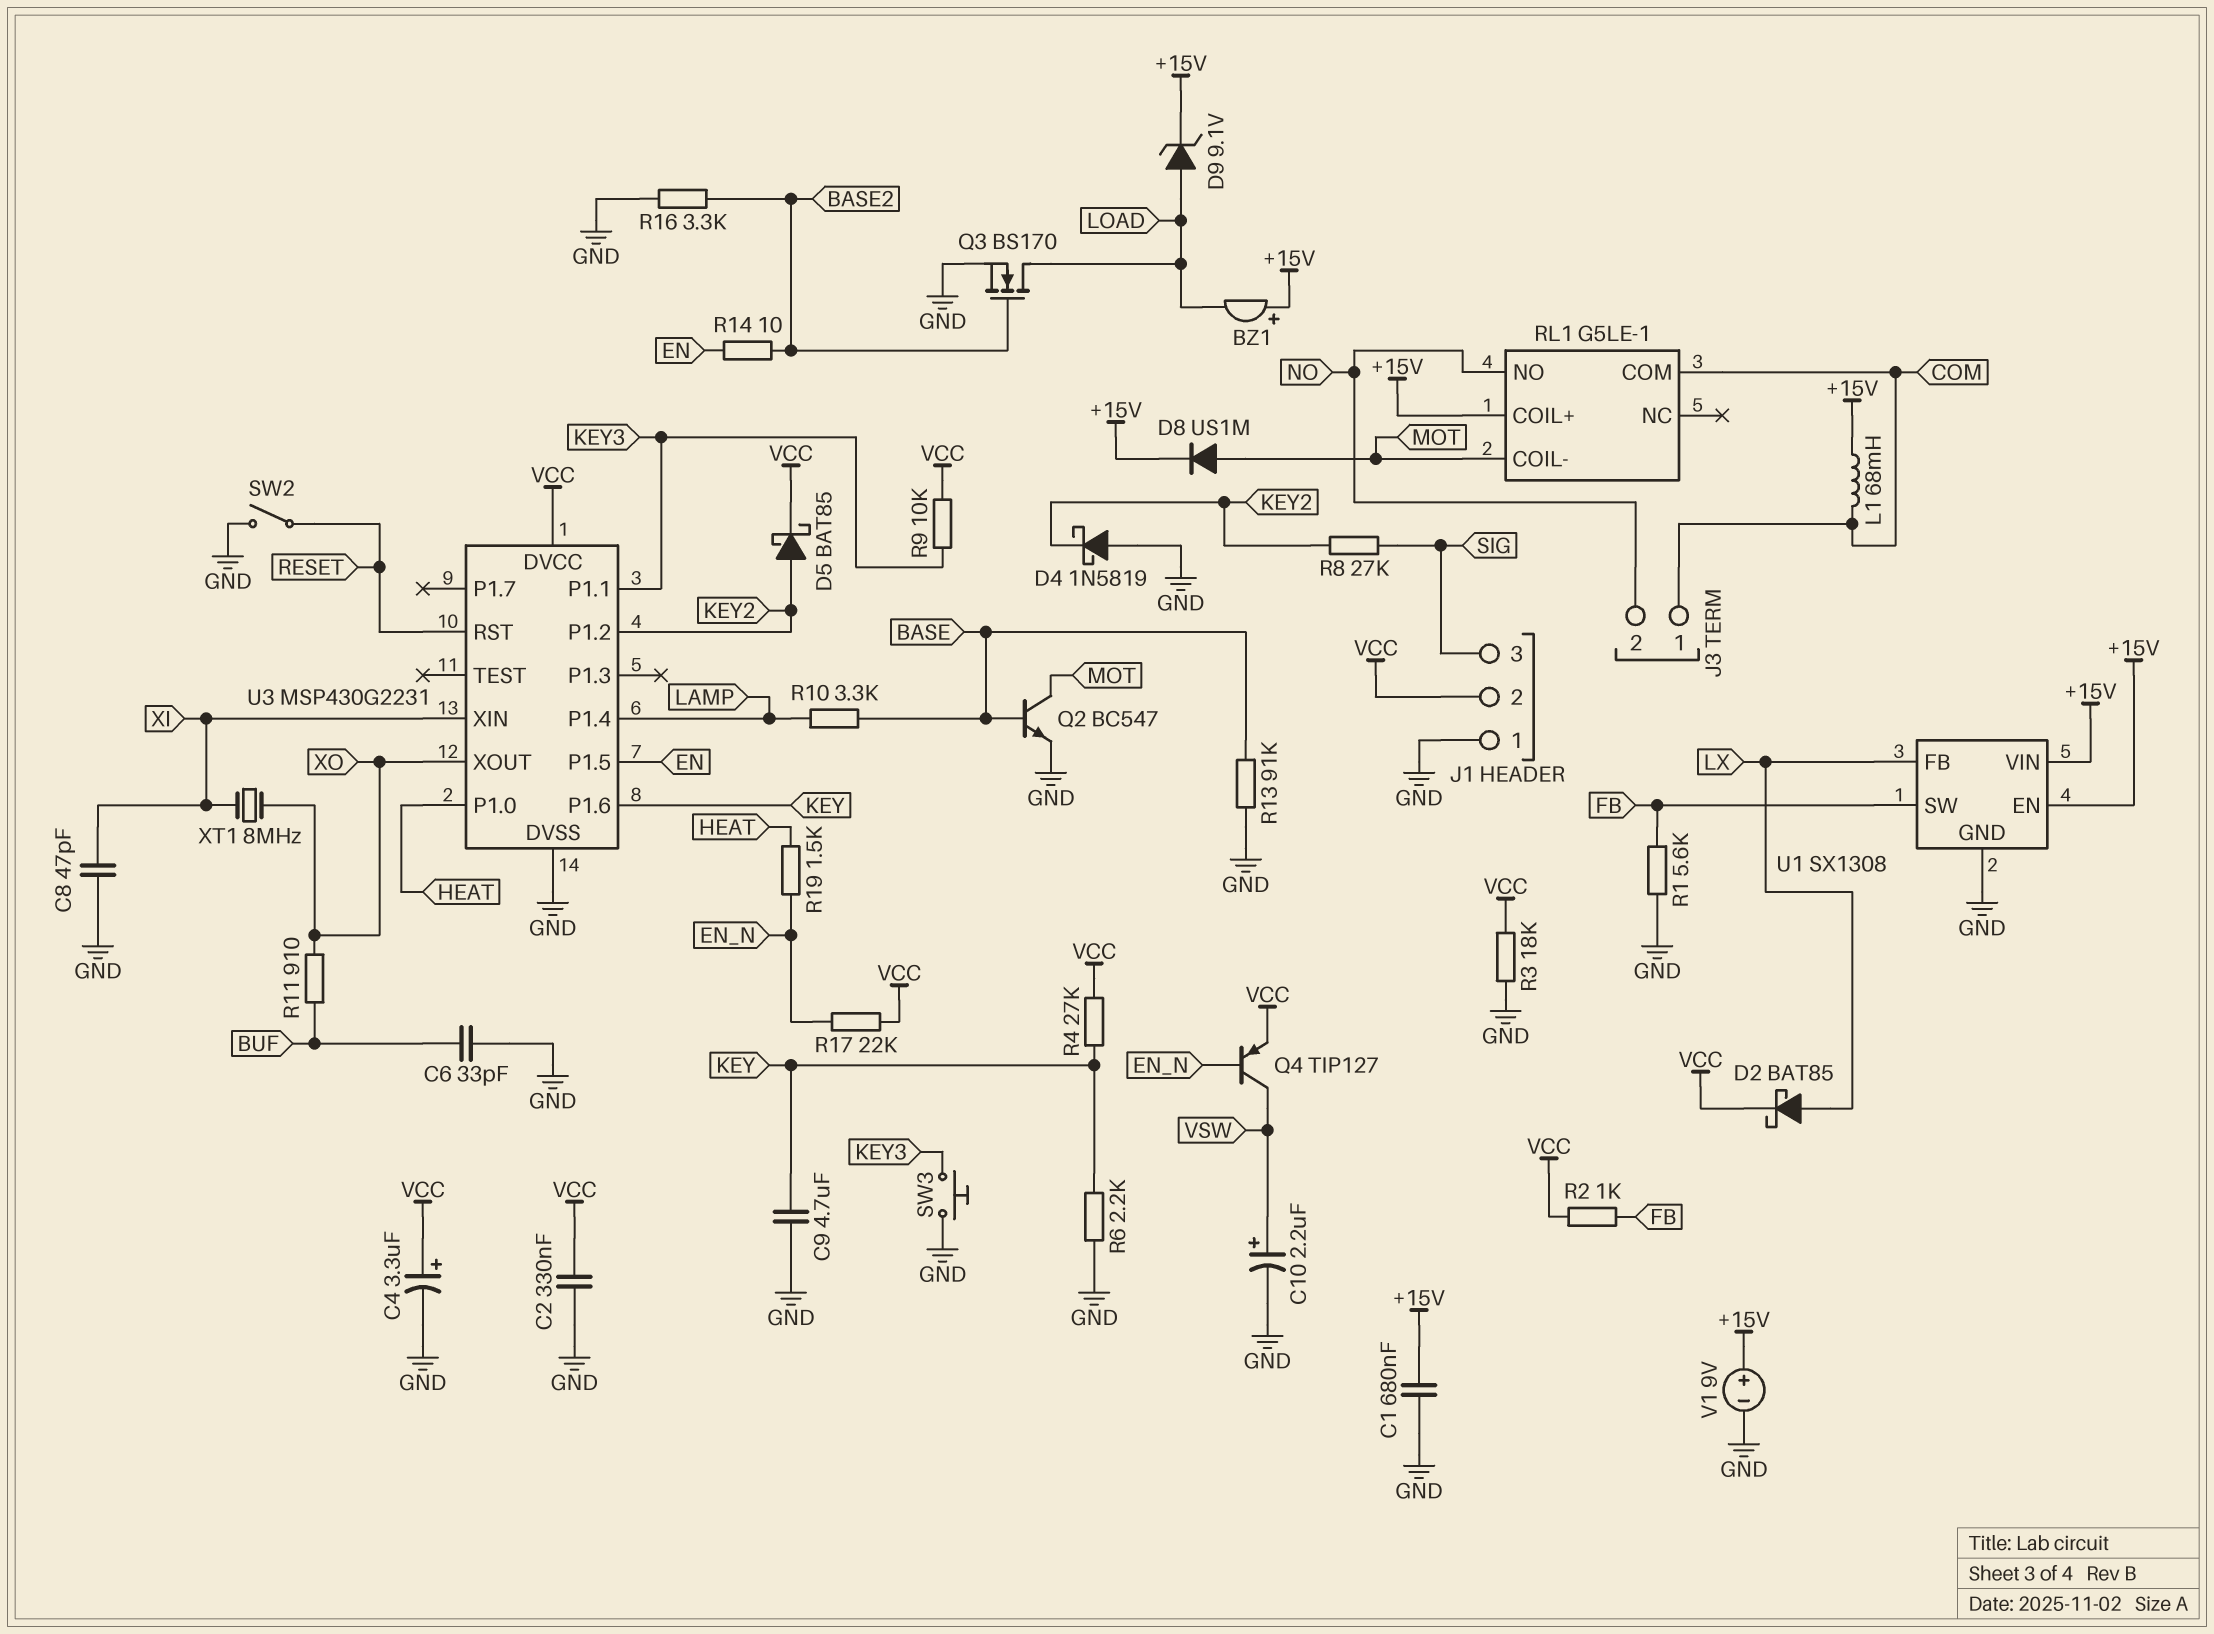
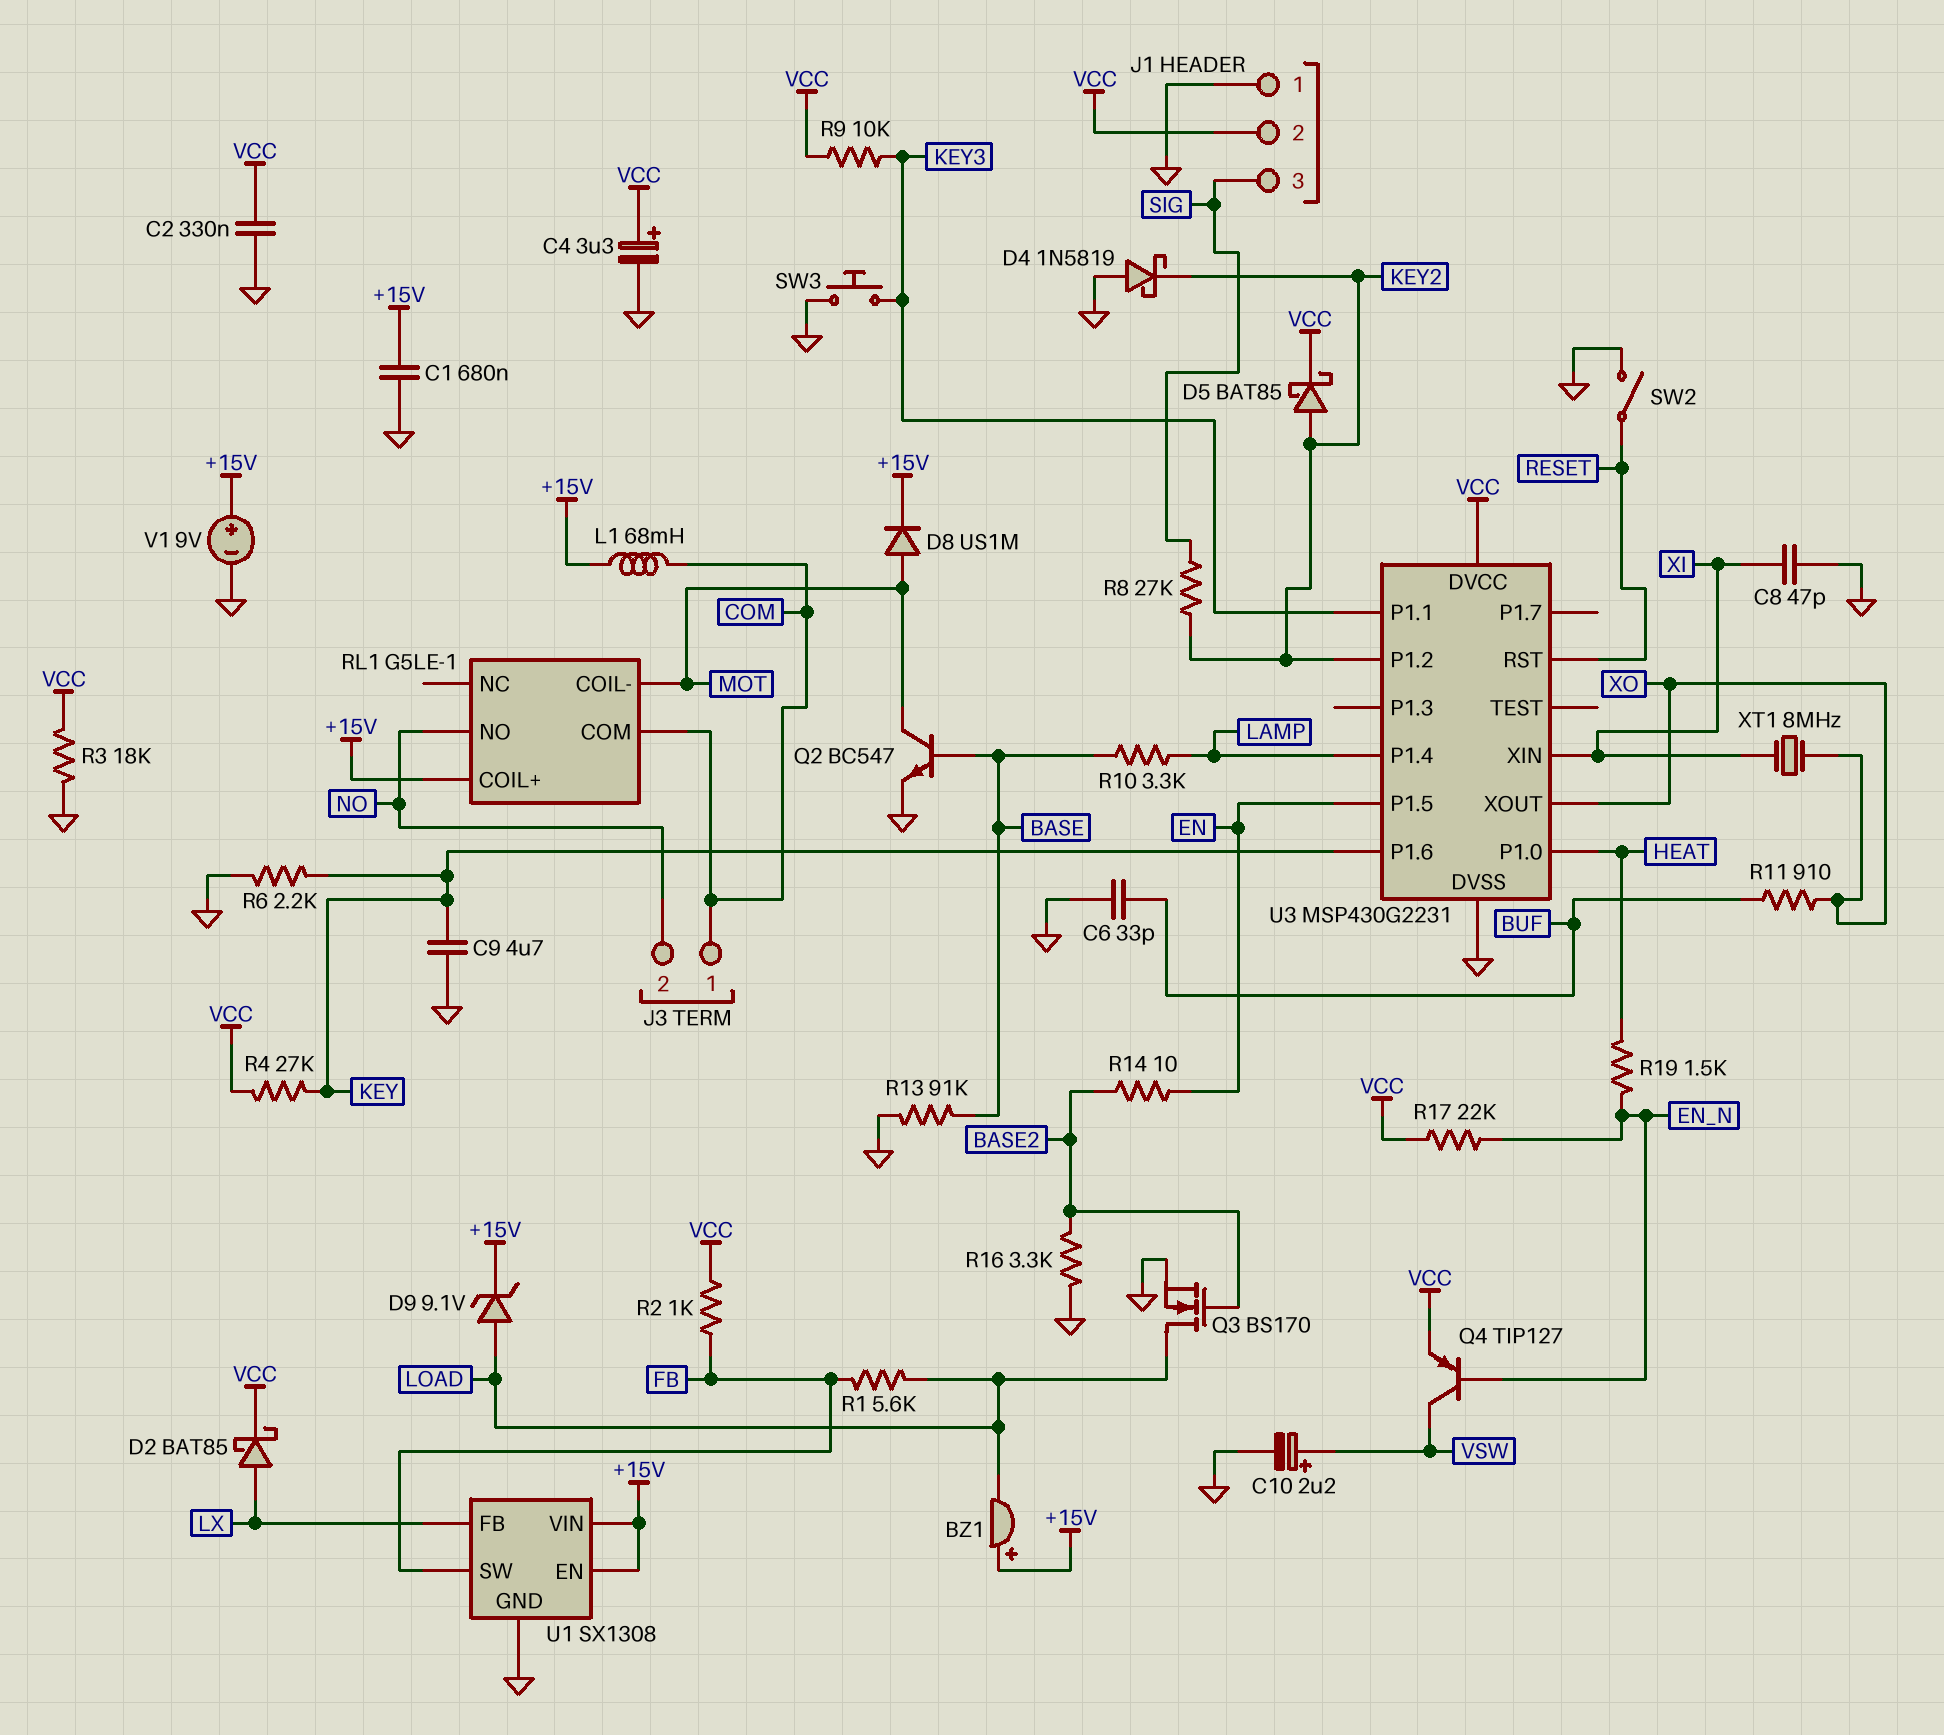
R1: 5.6k (FB, GND) -> 5.6k (FB, LOAD)

